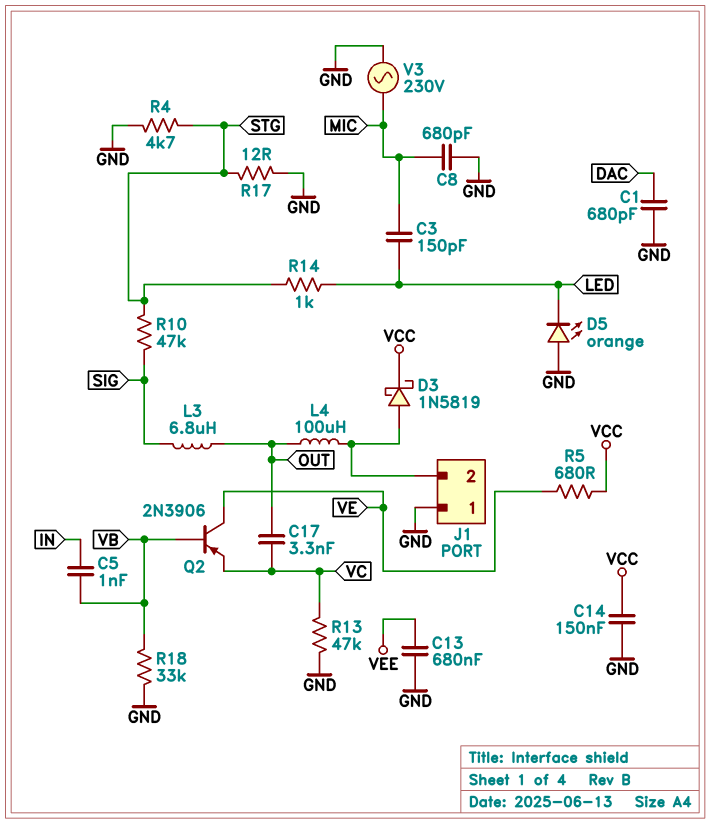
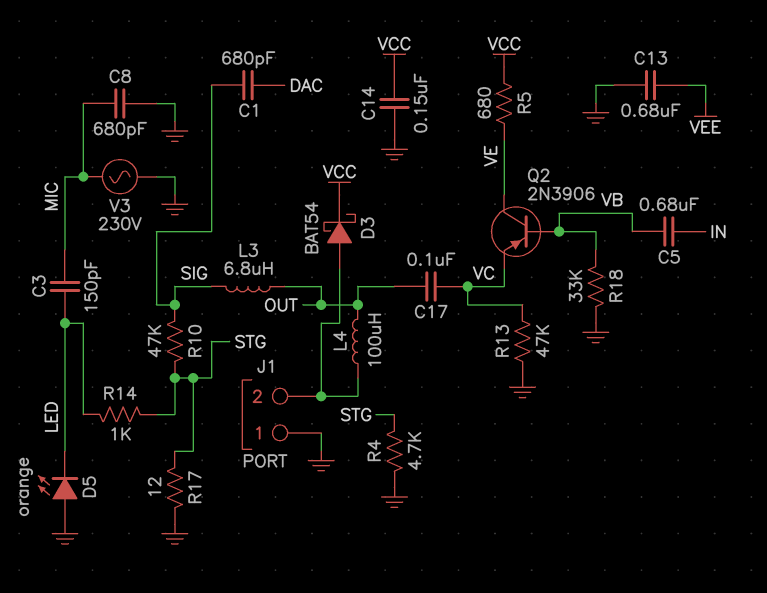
C1: 680pF (DAC, GND) -> 680pF (DAC, SIG)
C5: 1nF (IN, VB) -> 680nF (IN, VB)
C17: 3.3nF (OUT, VC) -> 100nF (OUT, VC)
D3: schottky 1N5819 (A J1/2, K VCC) -> schottky BAT54 (A J1/2, K VCC)

